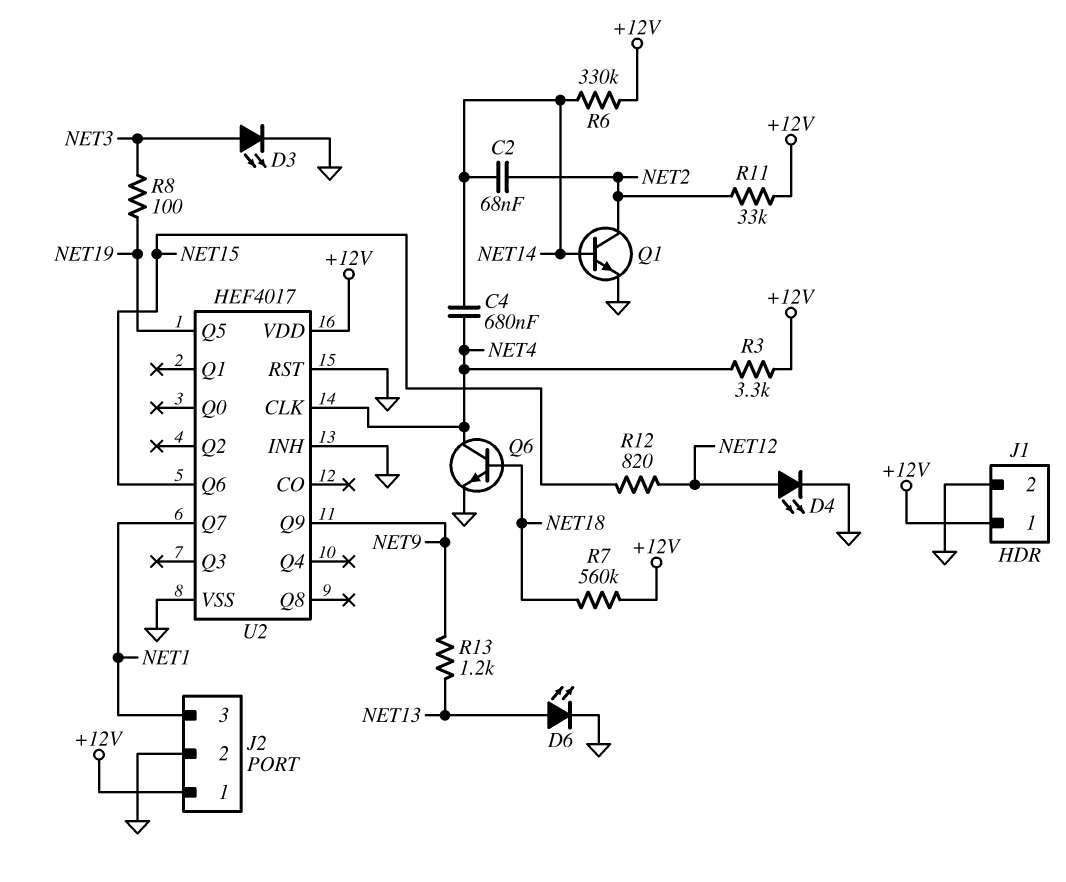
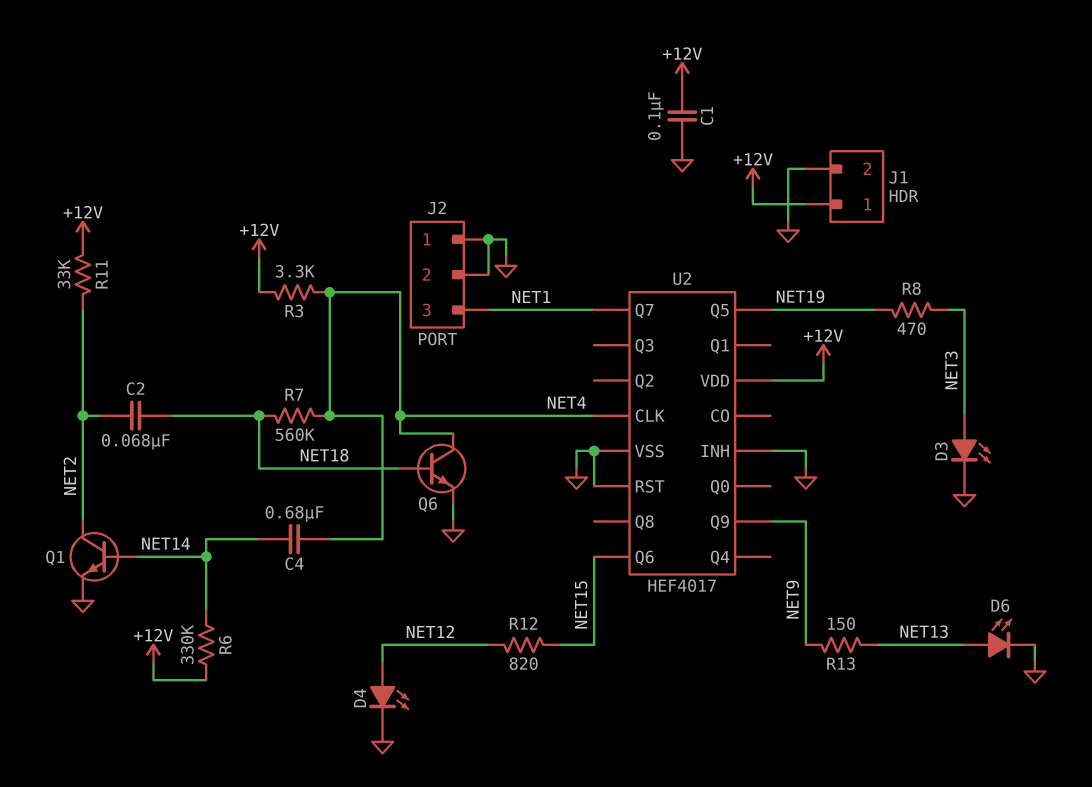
C1: none -> 100nF (+12V, GND)
C2: 68nF (NET2, NET14) -> 68nF (NET2, NET18)
J2 pin 1: +12V -> GND
R7: 560k (+12V, NET18) -> 560k (NET4, NET18)
R8: 100 (NET3, NET19) -> 470 (NET3, NET19)
R13: 1.2k (NET9, NET13) -> 150 (NET9, NET13)

